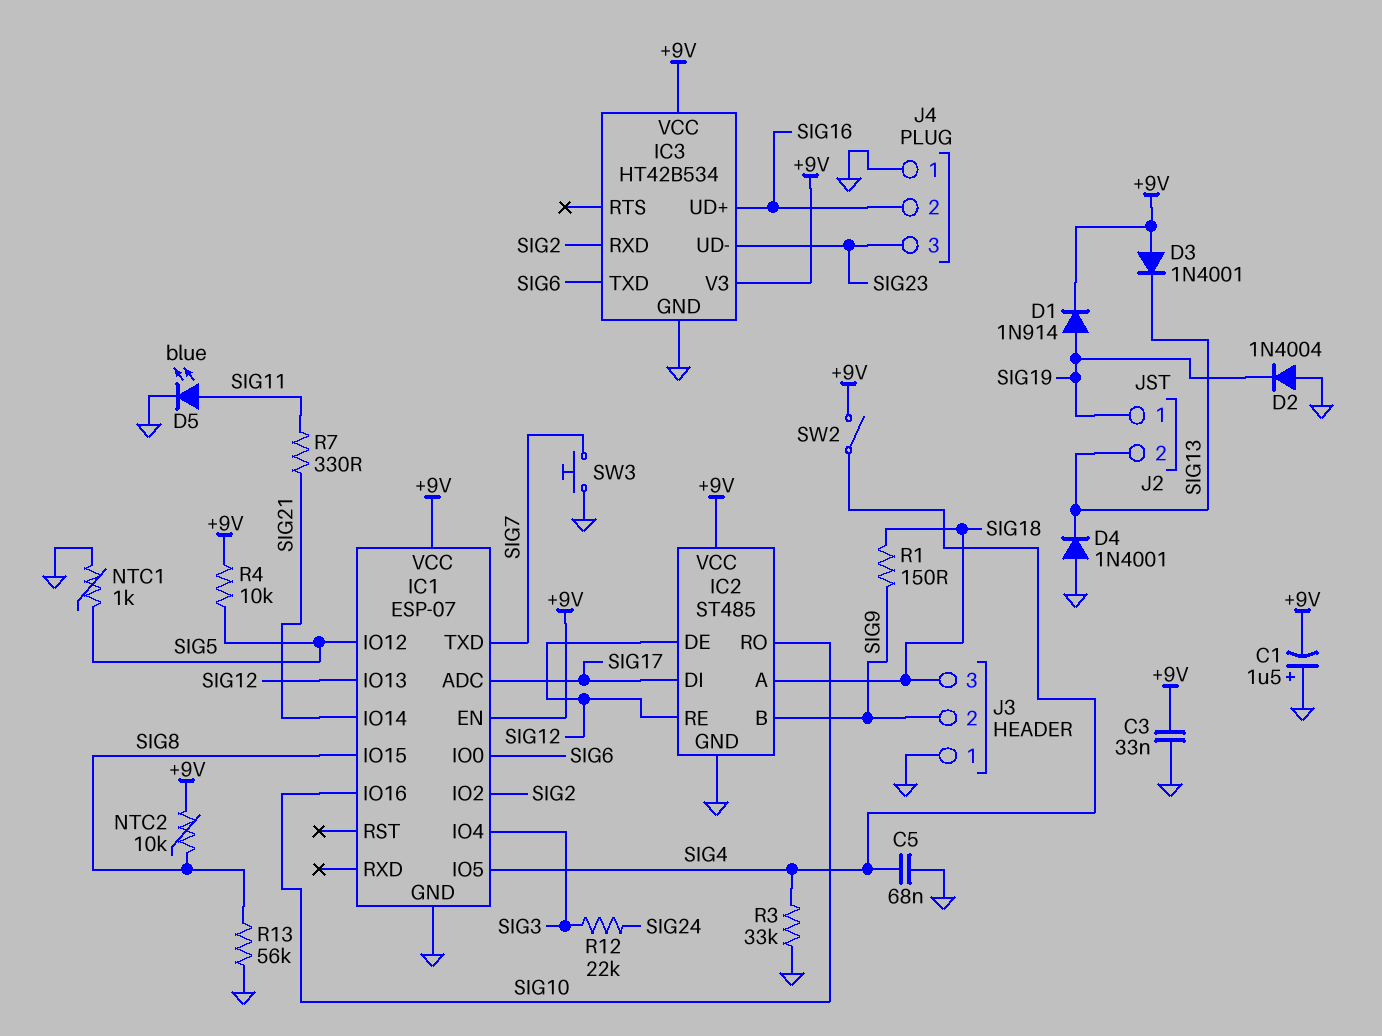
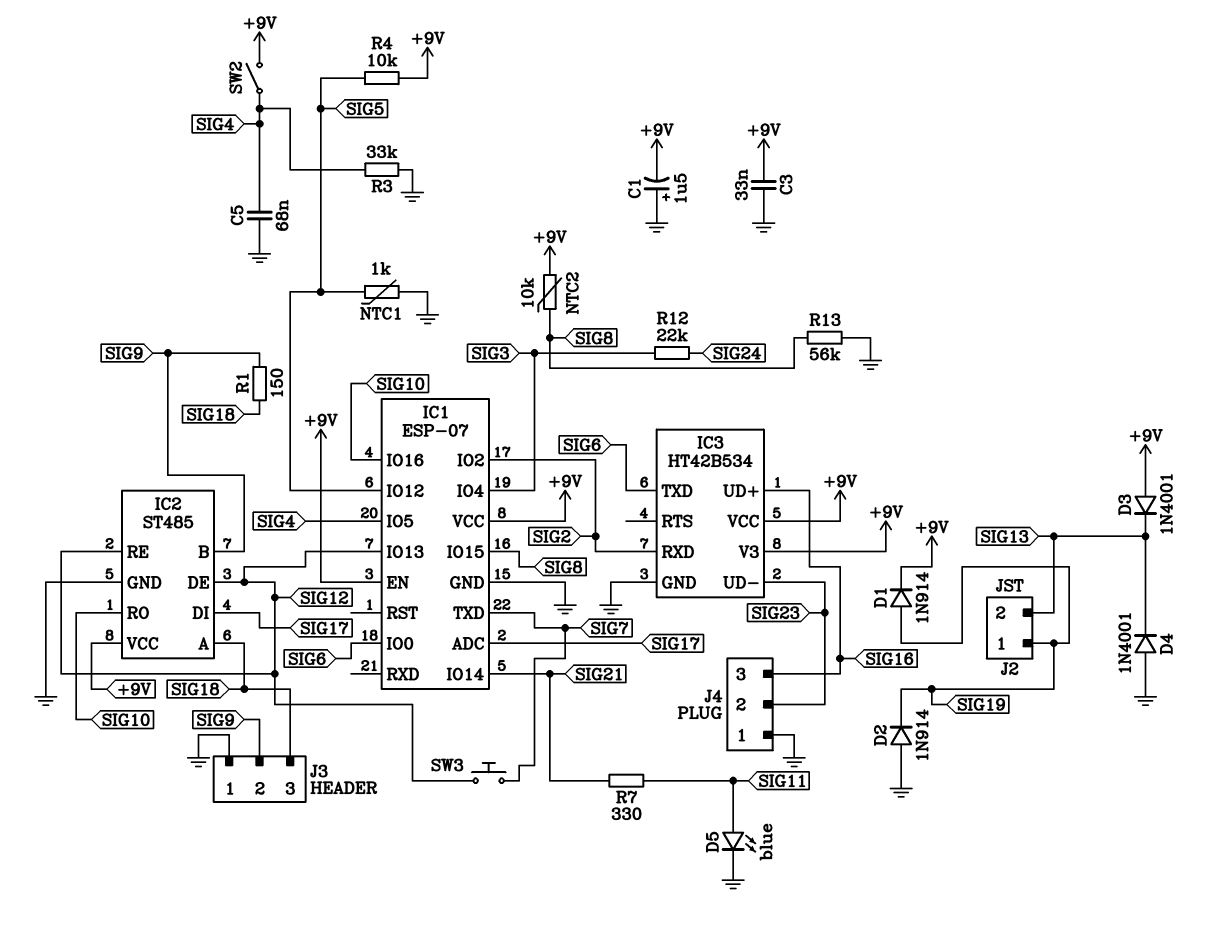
D2: diode 1N4004 (A GND, K SIG19) -> diode 1N914 (A GND, K SIG19)
J4 pin 2: SIG16 -> SIG23
J4 pin 3: SIG23 -> SIG16
SW3: button (GND, SIG7) -> button (SIG7, SIG12)

